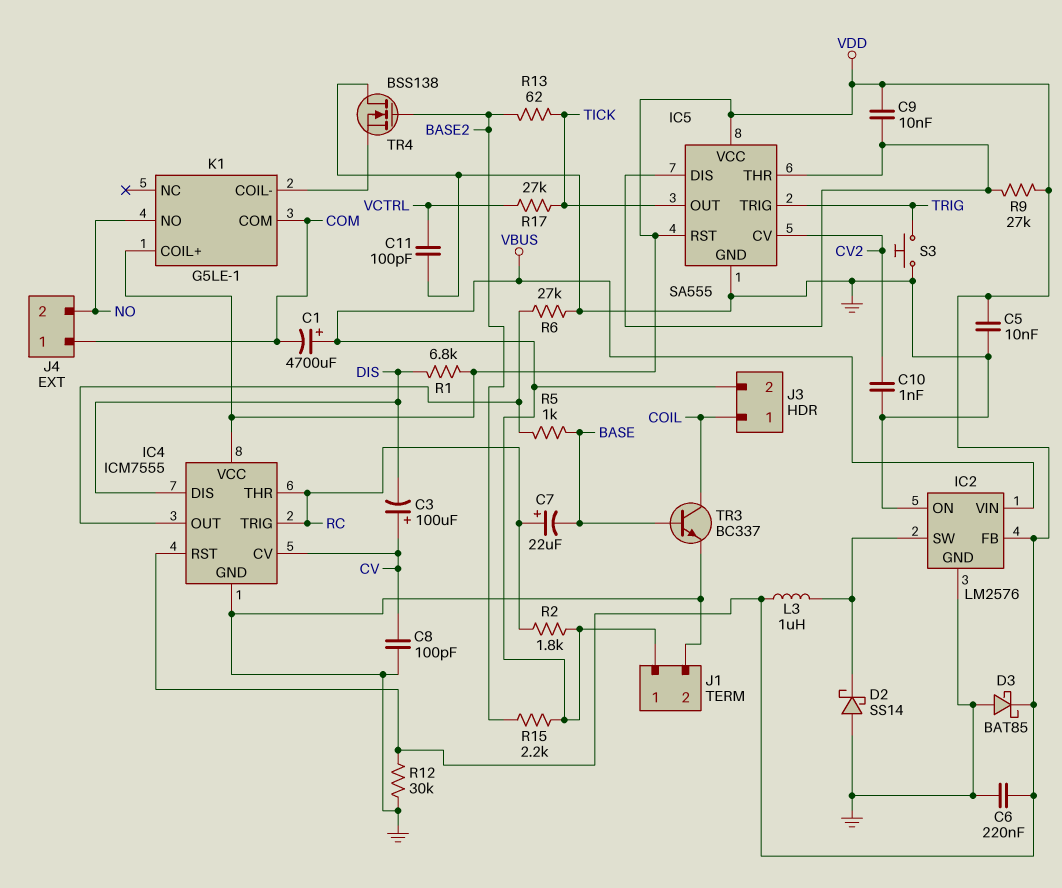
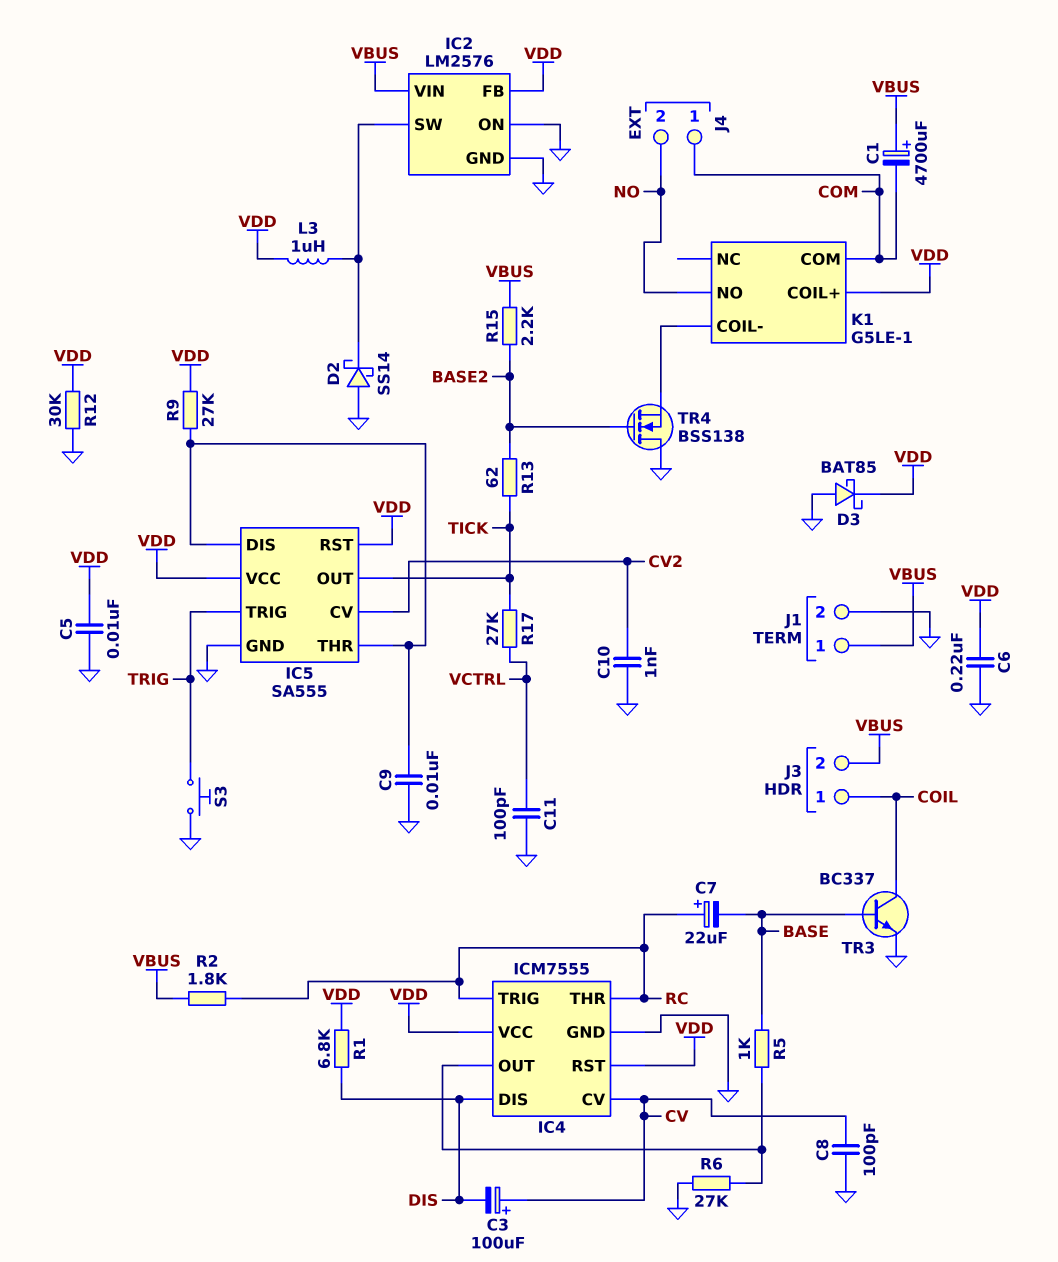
C9: 10nF (IC5/DIS, VDD) -> 10nF (GND, IC5/DIS)

